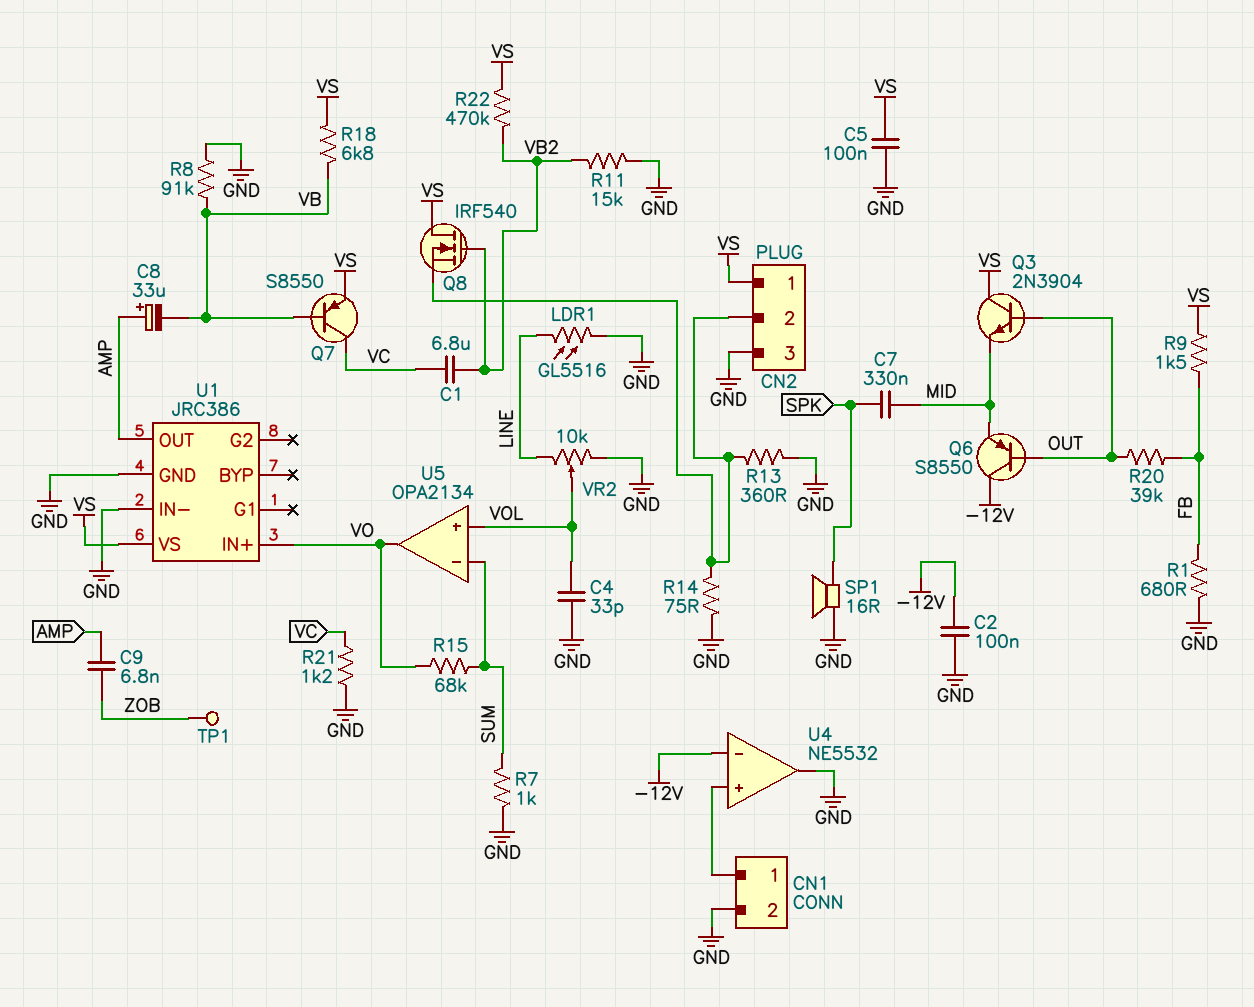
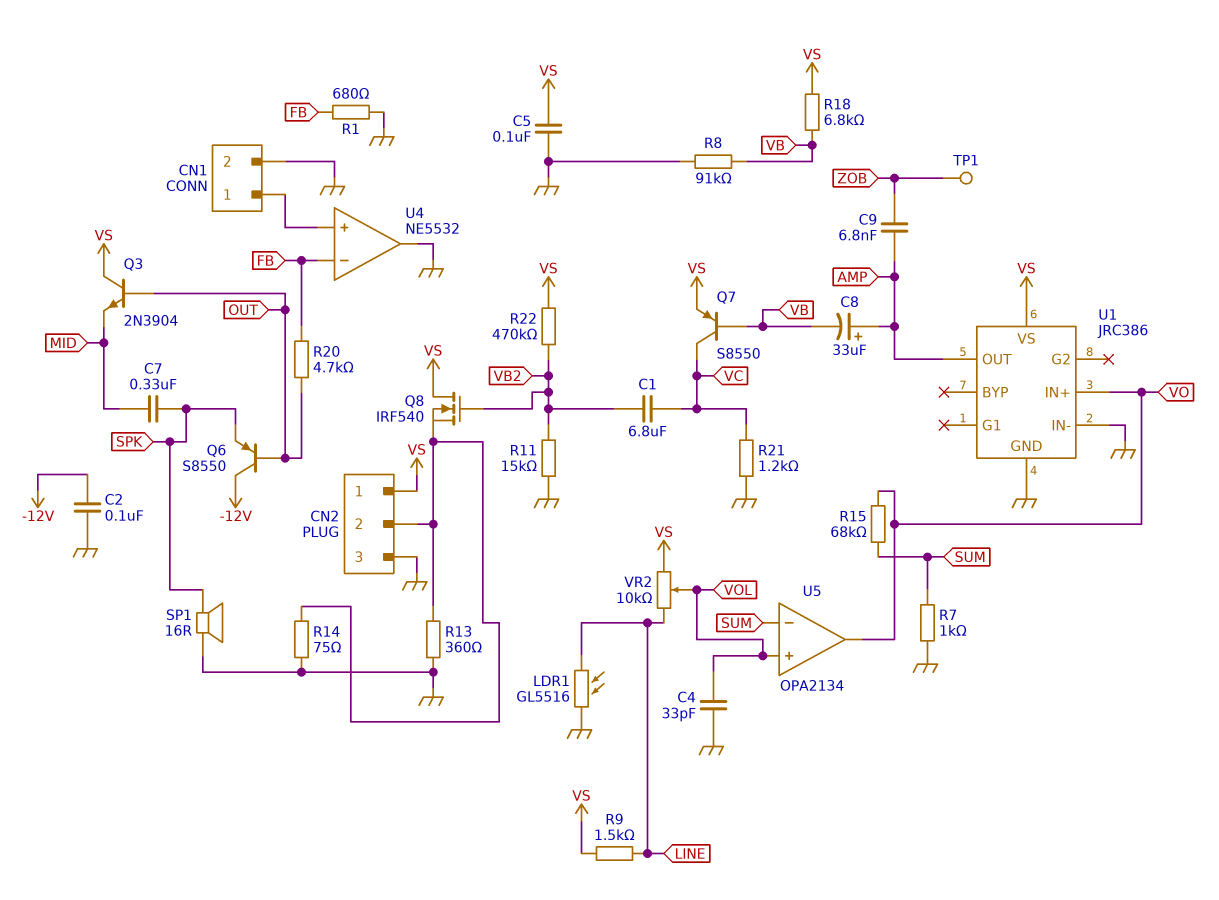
Q6: PNP S8550 (B OUT, C -12V, E MID) -> PNP S8550 (B OUT, C -12V, E SPK)
R9: 1.5k (FB, VS) -> 1.5k (LINE, VS)
R20: 39k (FB, OUT) -> 4.7k (FB, OUT)
U4 pin in-: -12V -> FB
VR2: 10k (GND, LINE, wiper VOL) -> 10k (LINE, VS, wiper VOL)

